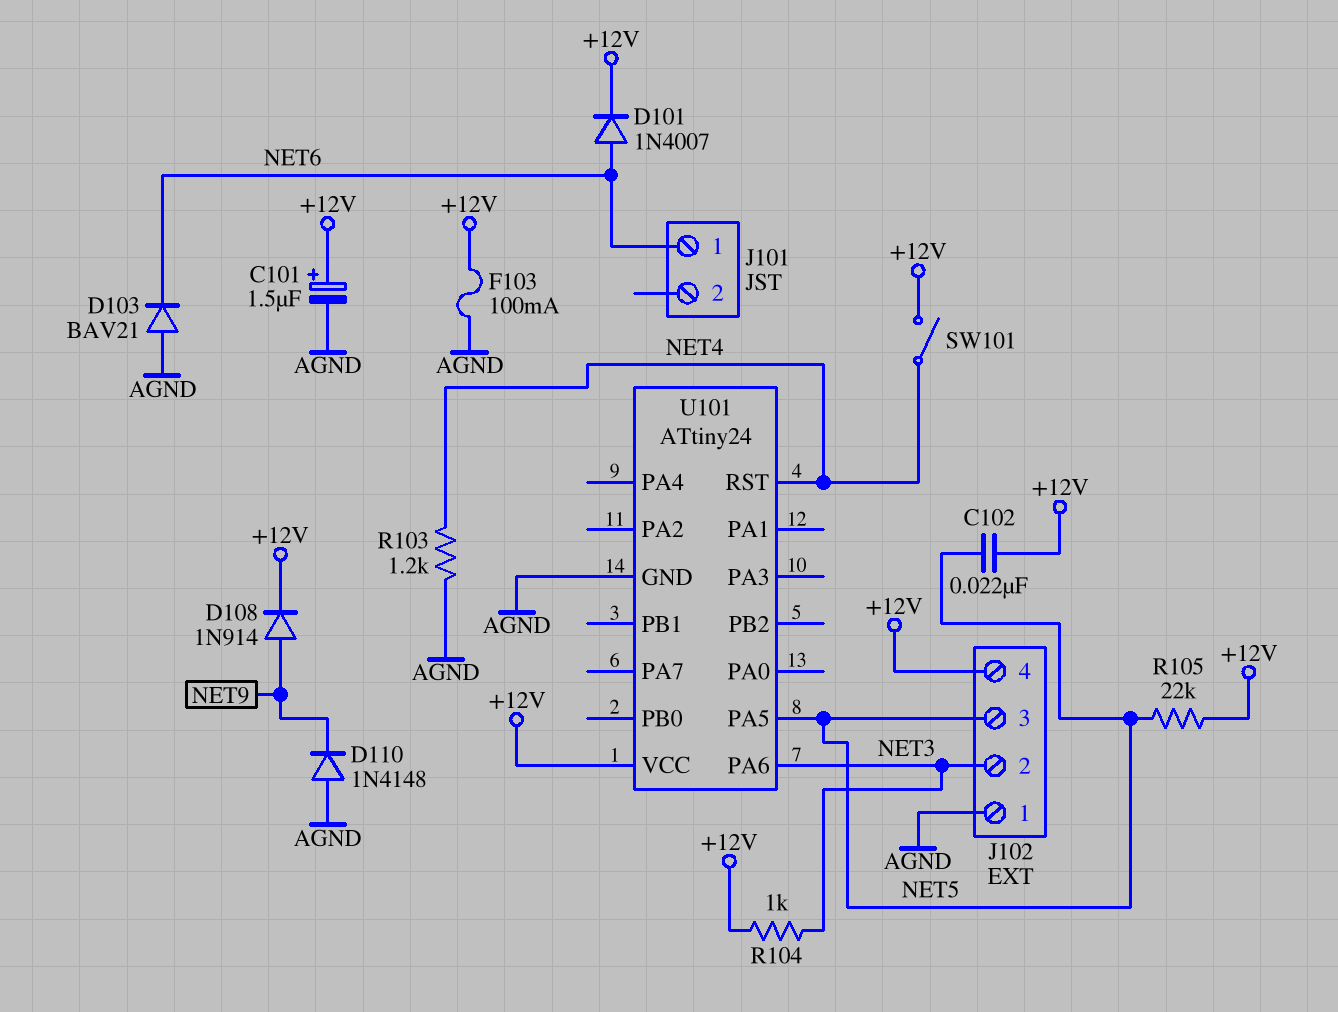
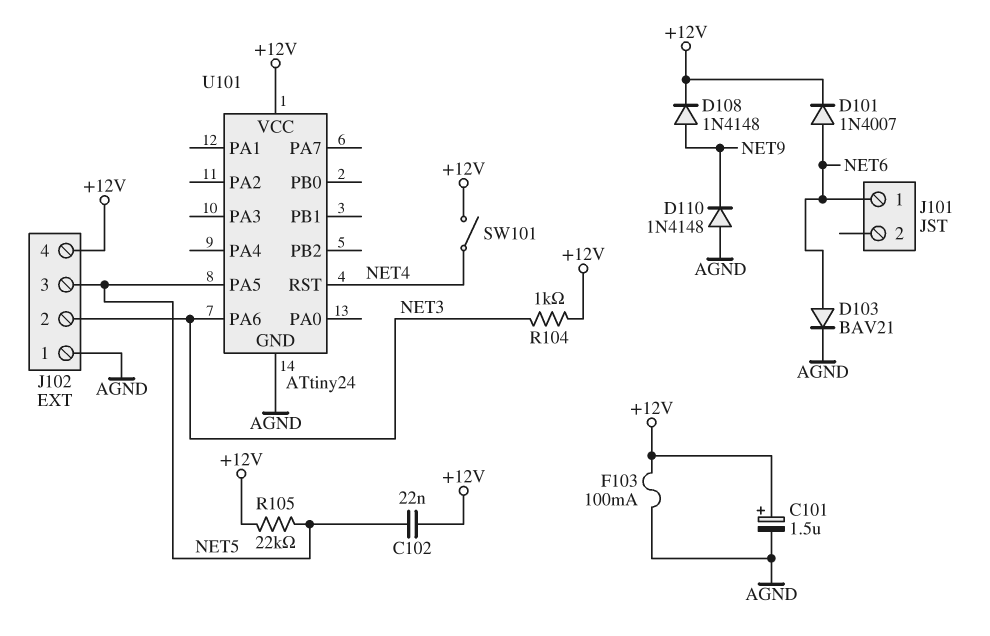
D103: diode BAV21 (A AGND, K NET6) -> diode BAV21 (A NET6, K AGND)
D108: diode 1N914 (A NET9, K +12V) -> diode 1N4148 (A NET9, K +12V)
R103: 1.2k (AGND, NET4) -> none

